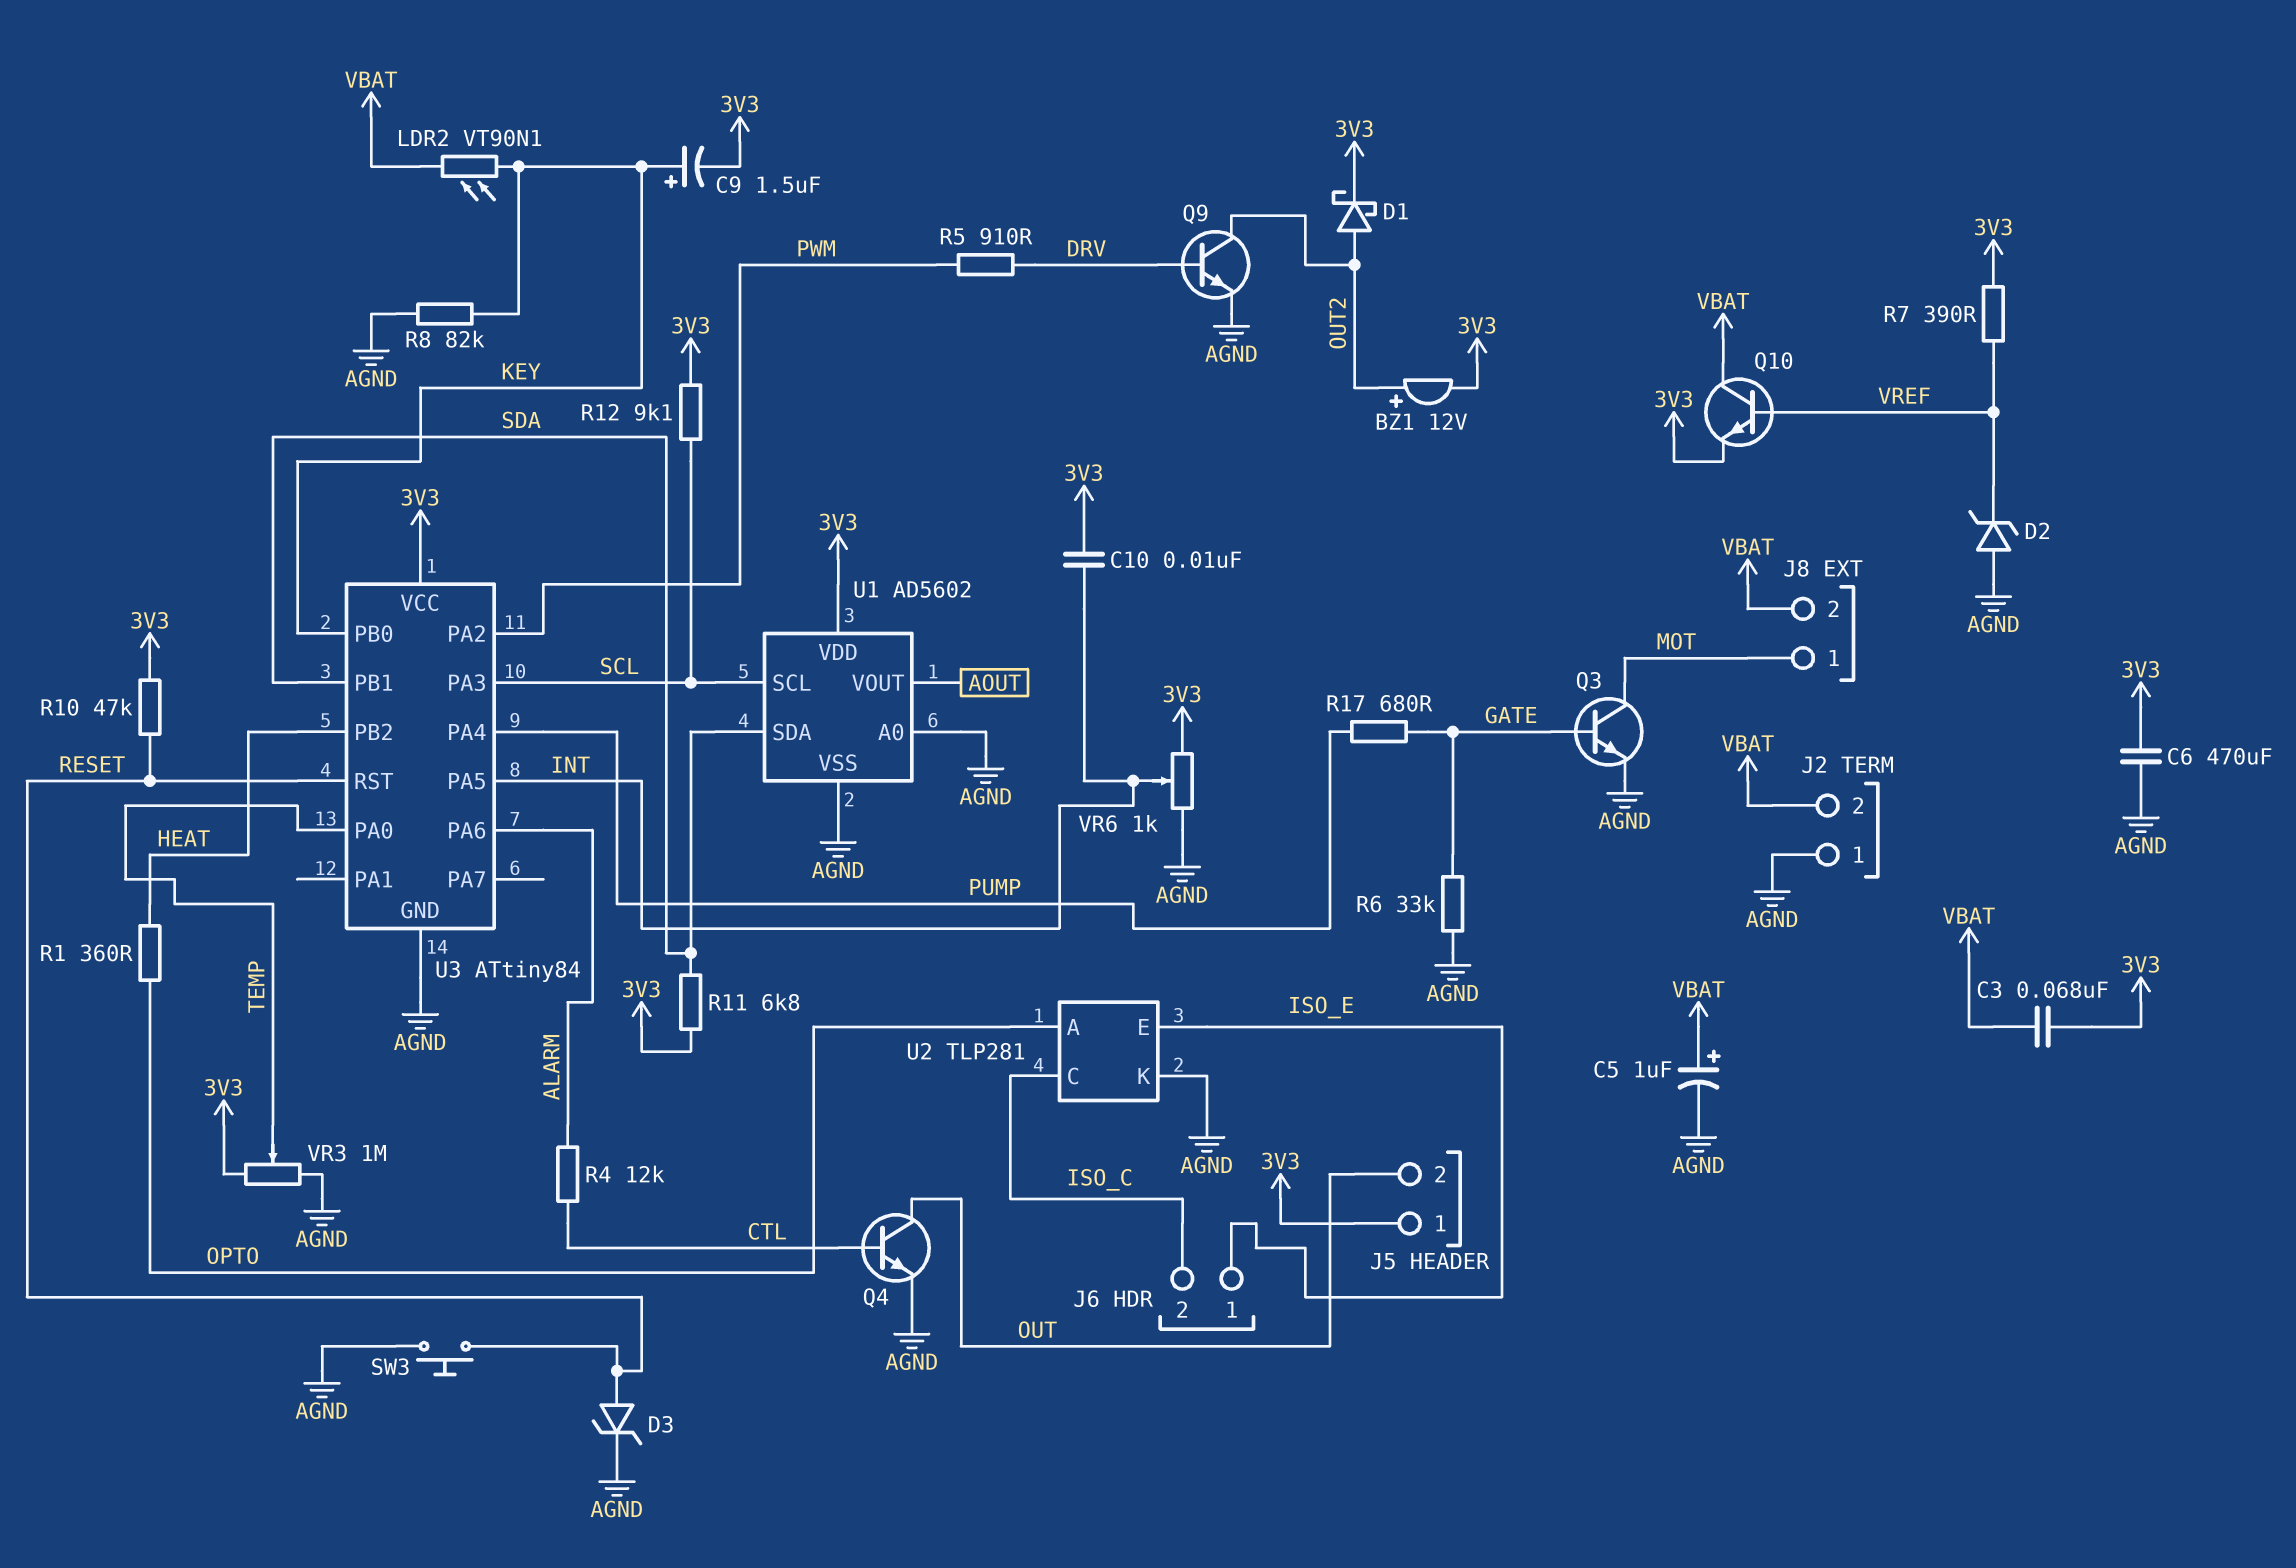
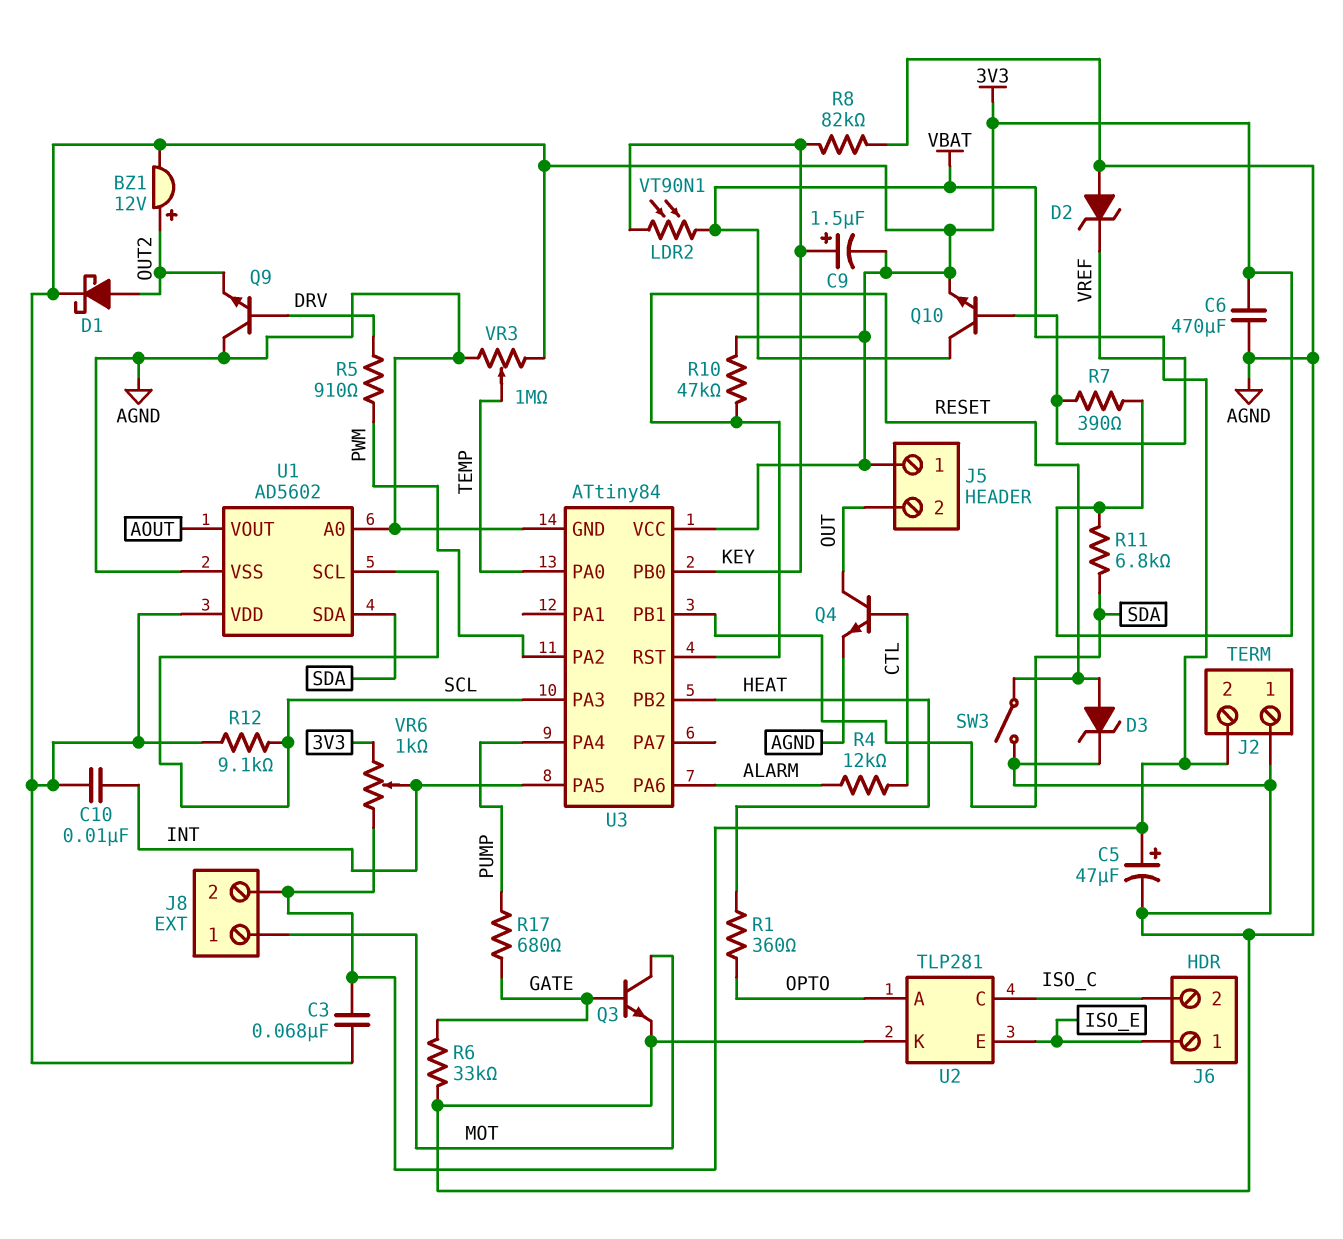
C5: 1uF (plus VBAT, minus AGND) -> 47uF (plus VBAT, minus AGND)
Q9: NPN (B DRV, C OUT2, E AGND) -> NPN (B DRV, C AGND, E OUT2)
SW3: button (AGND, RESET) -> switch (AGND, RESET)
VR6: 1k (3V3, AGND, wiper INT) -> 1k (3V3, VBAT, wiper INT)

